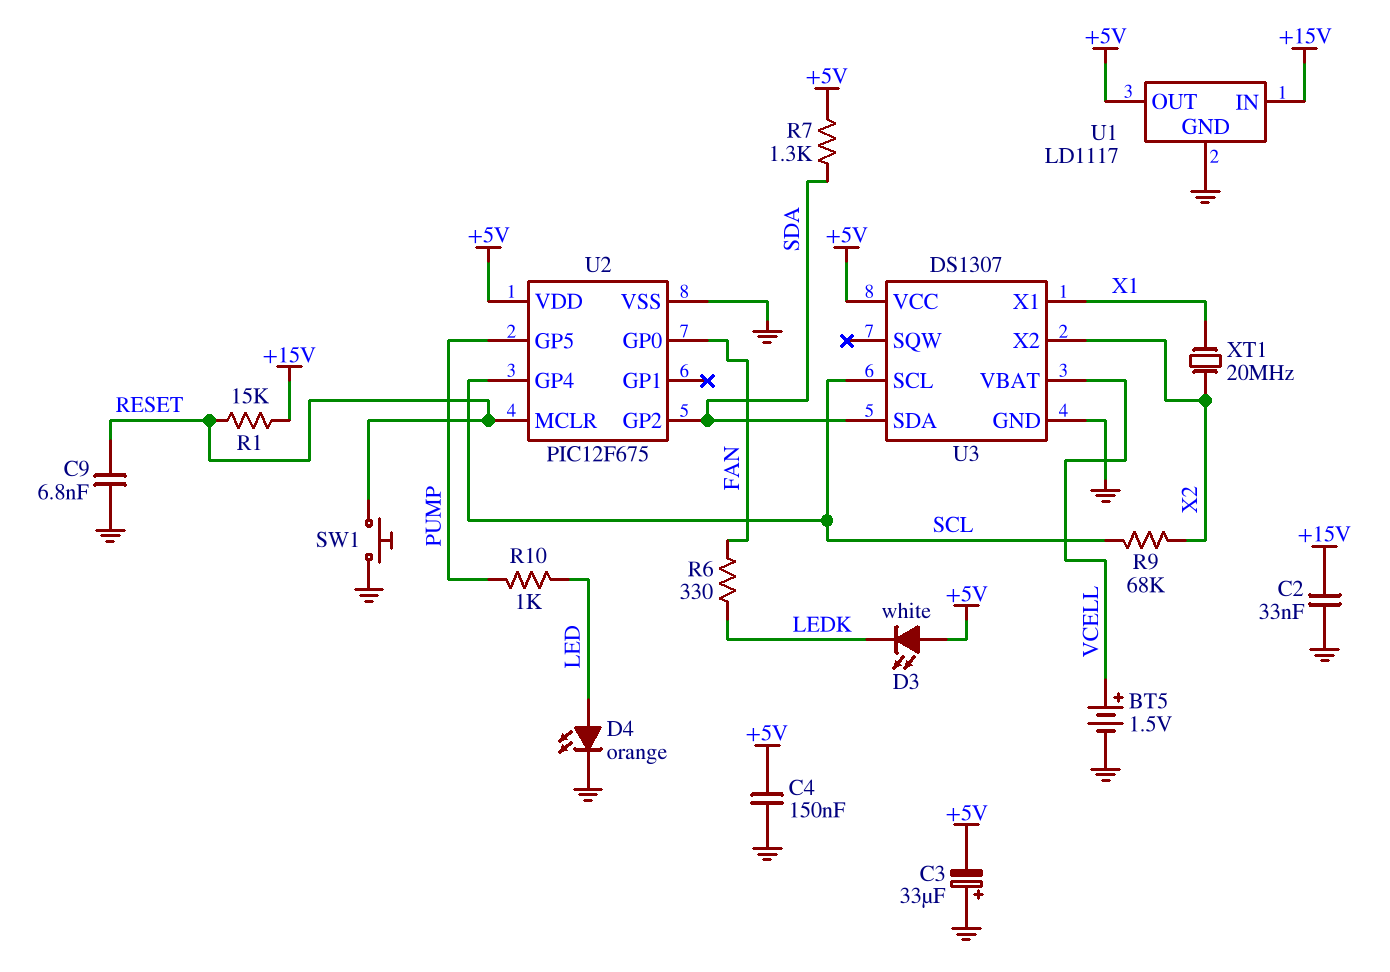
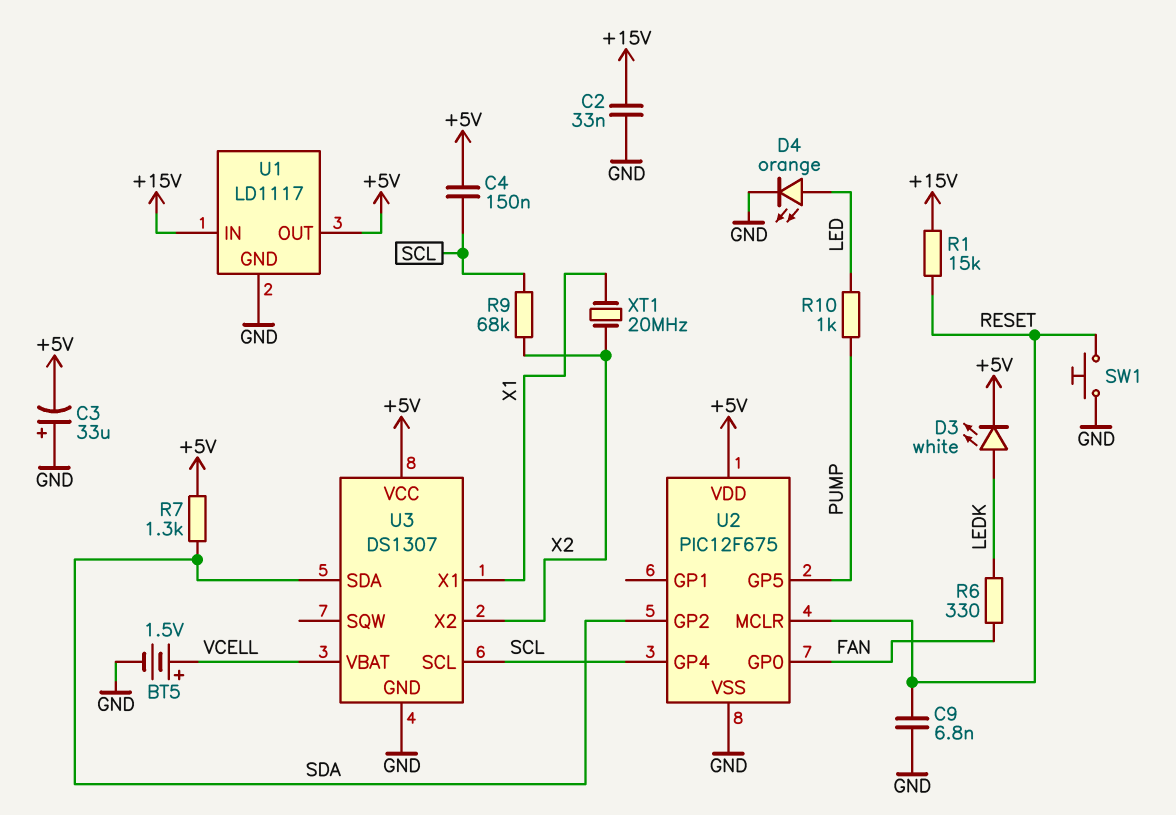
C4: 150nF (+5V, GND) -> 150nF (+5V, SCL)
D3: LED white (A +5V, K LEDK) -> LED white (A LEDK, K +5V)

